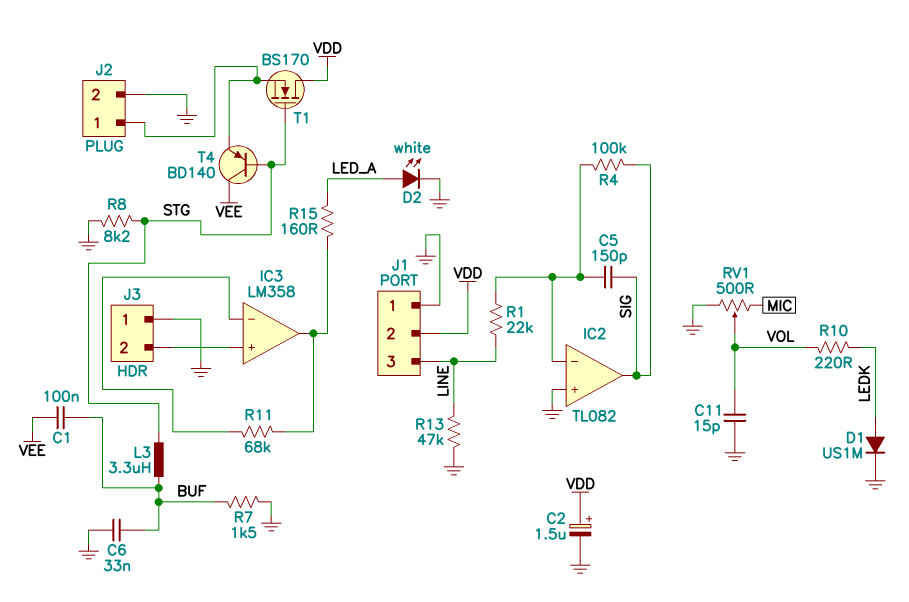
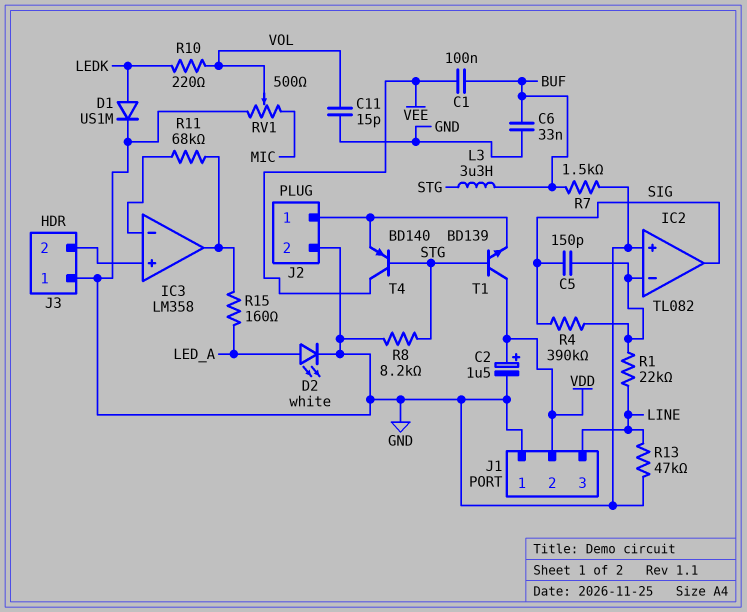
R4: 100k (IC2/in-, SIG) -> 390k (IC2/in-, SIG)
T1: NMOS BS170 (G STG, D VDD, S J2/1) -> NPN BD139 (B STG, C VDD, E J2/1)

